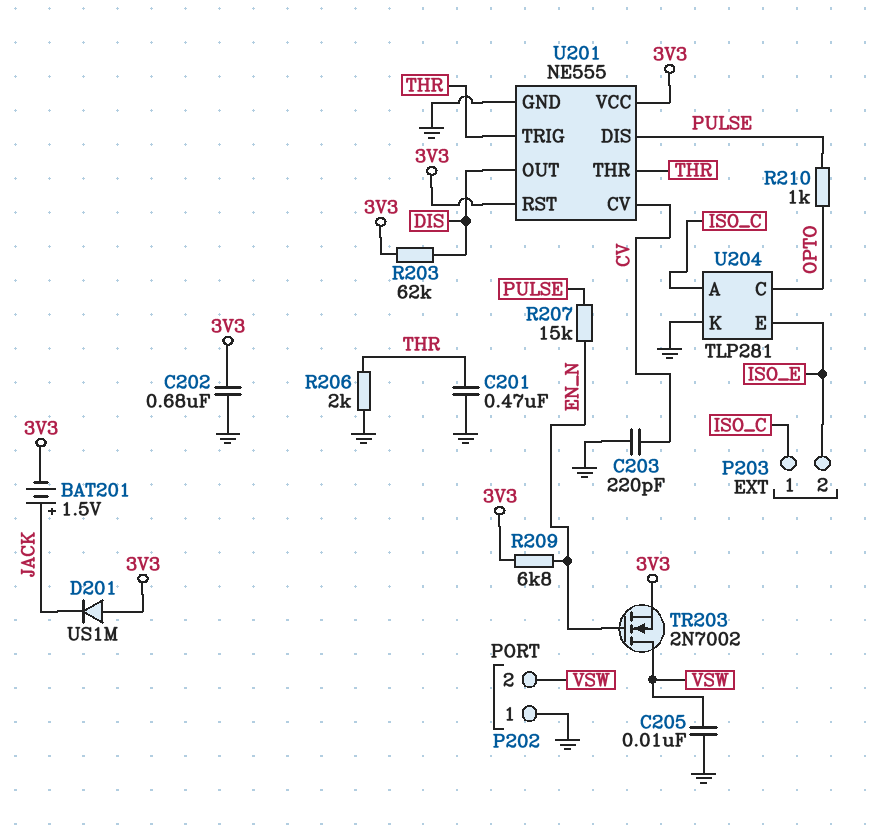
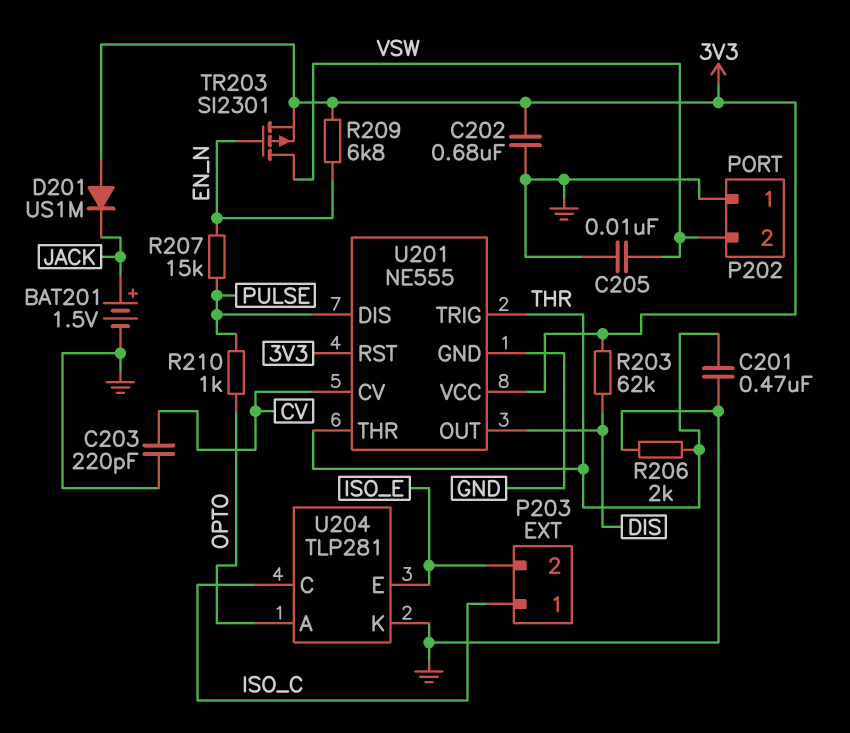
BAT201: 1.5V (plus JACK, minus 3V3) -> 1.5V (plus JACK, minus GND)
TR203: NMOS 2N7002 (G EN_N, D VSW, S 3V3) -> PMOS SI2301 (G EN_N, D VSW, S 3V3)
U204 pin A: ISO_C -> OPTO
U204 pin C: OPTO -> ISO_C

